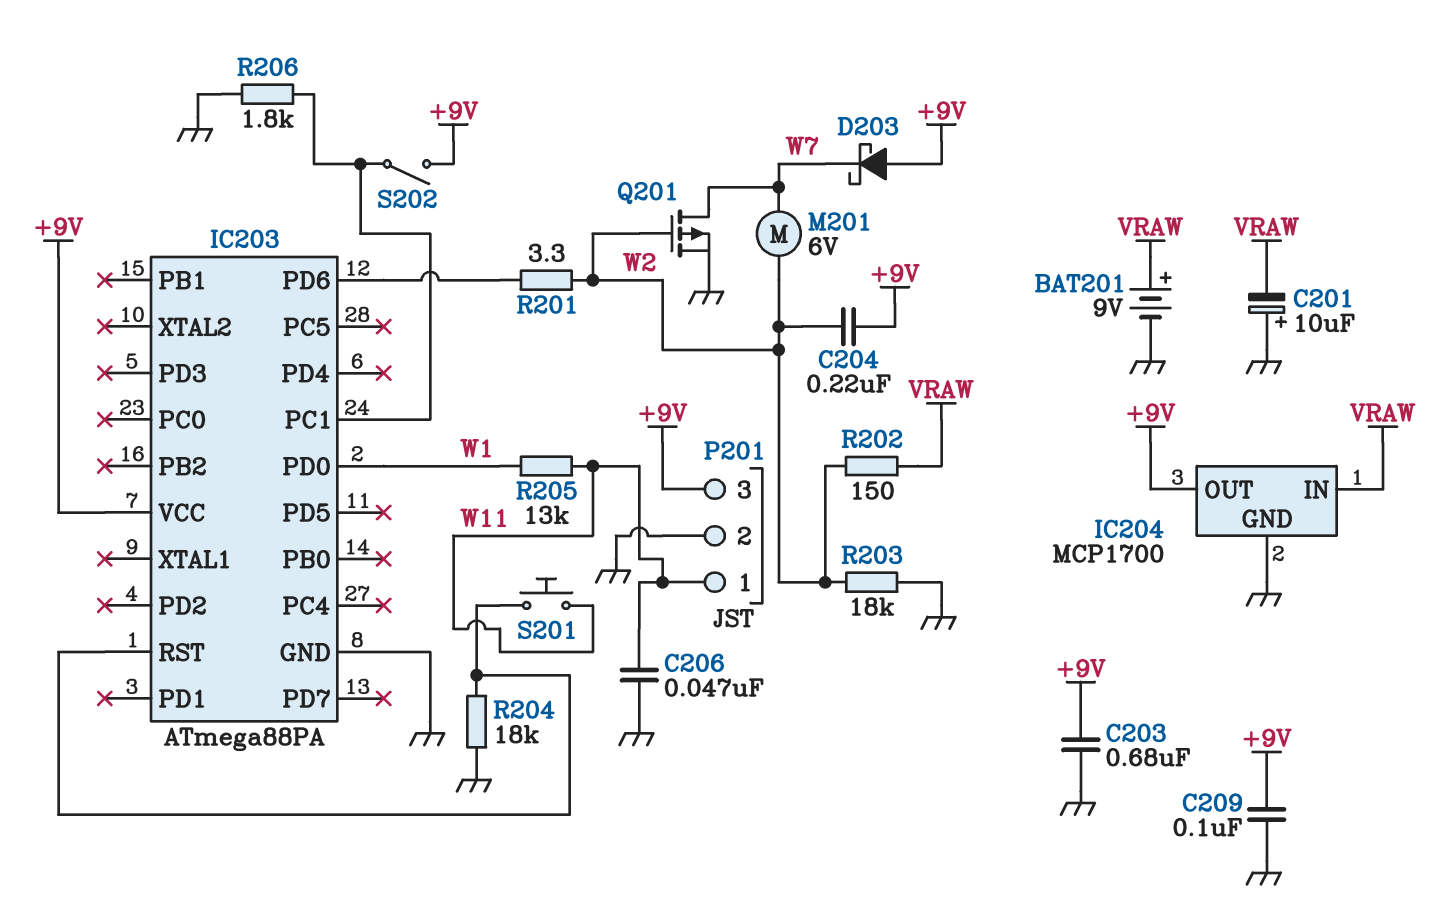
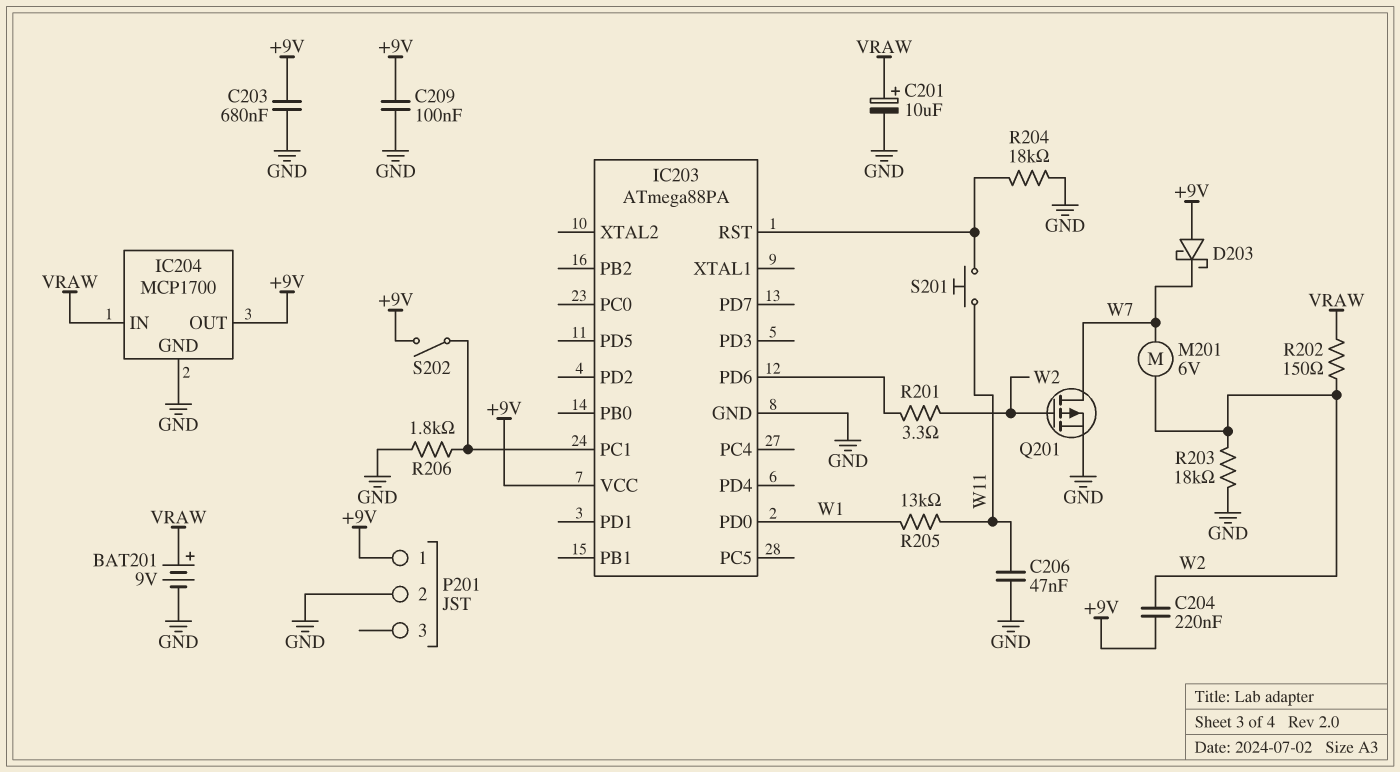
C201: 10uF (plus GND, minus VRAW) -> 10uF (plus VRAW, minus GND)
P201 pin 1: W11 -> +9V
P201 pin 3: +9V -> none

